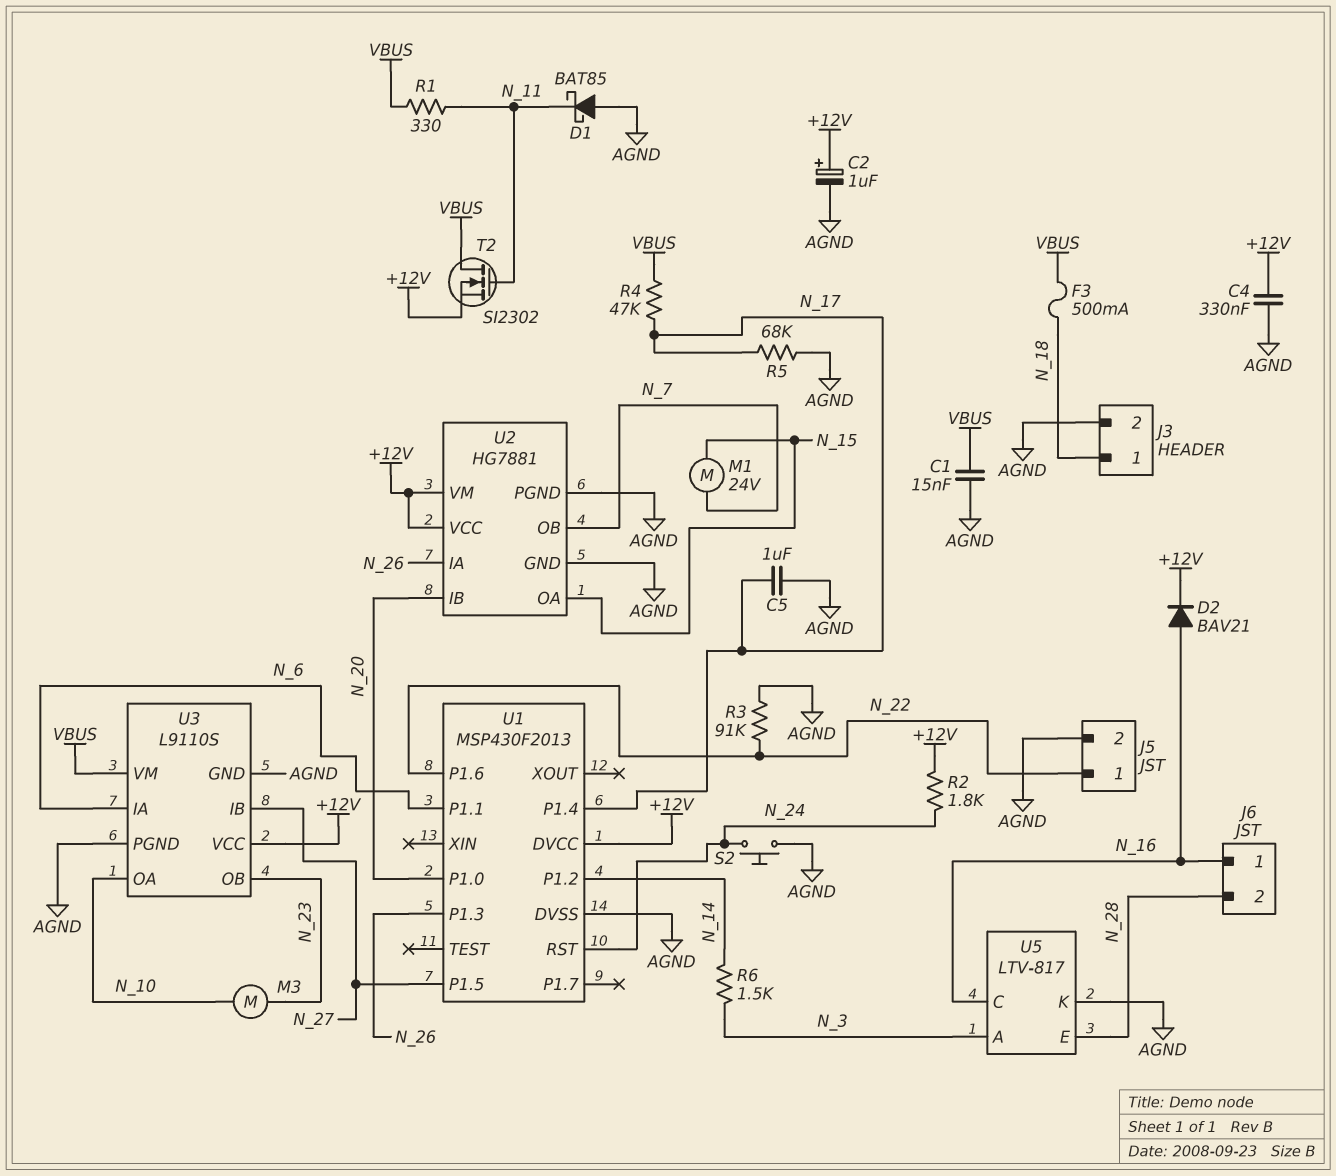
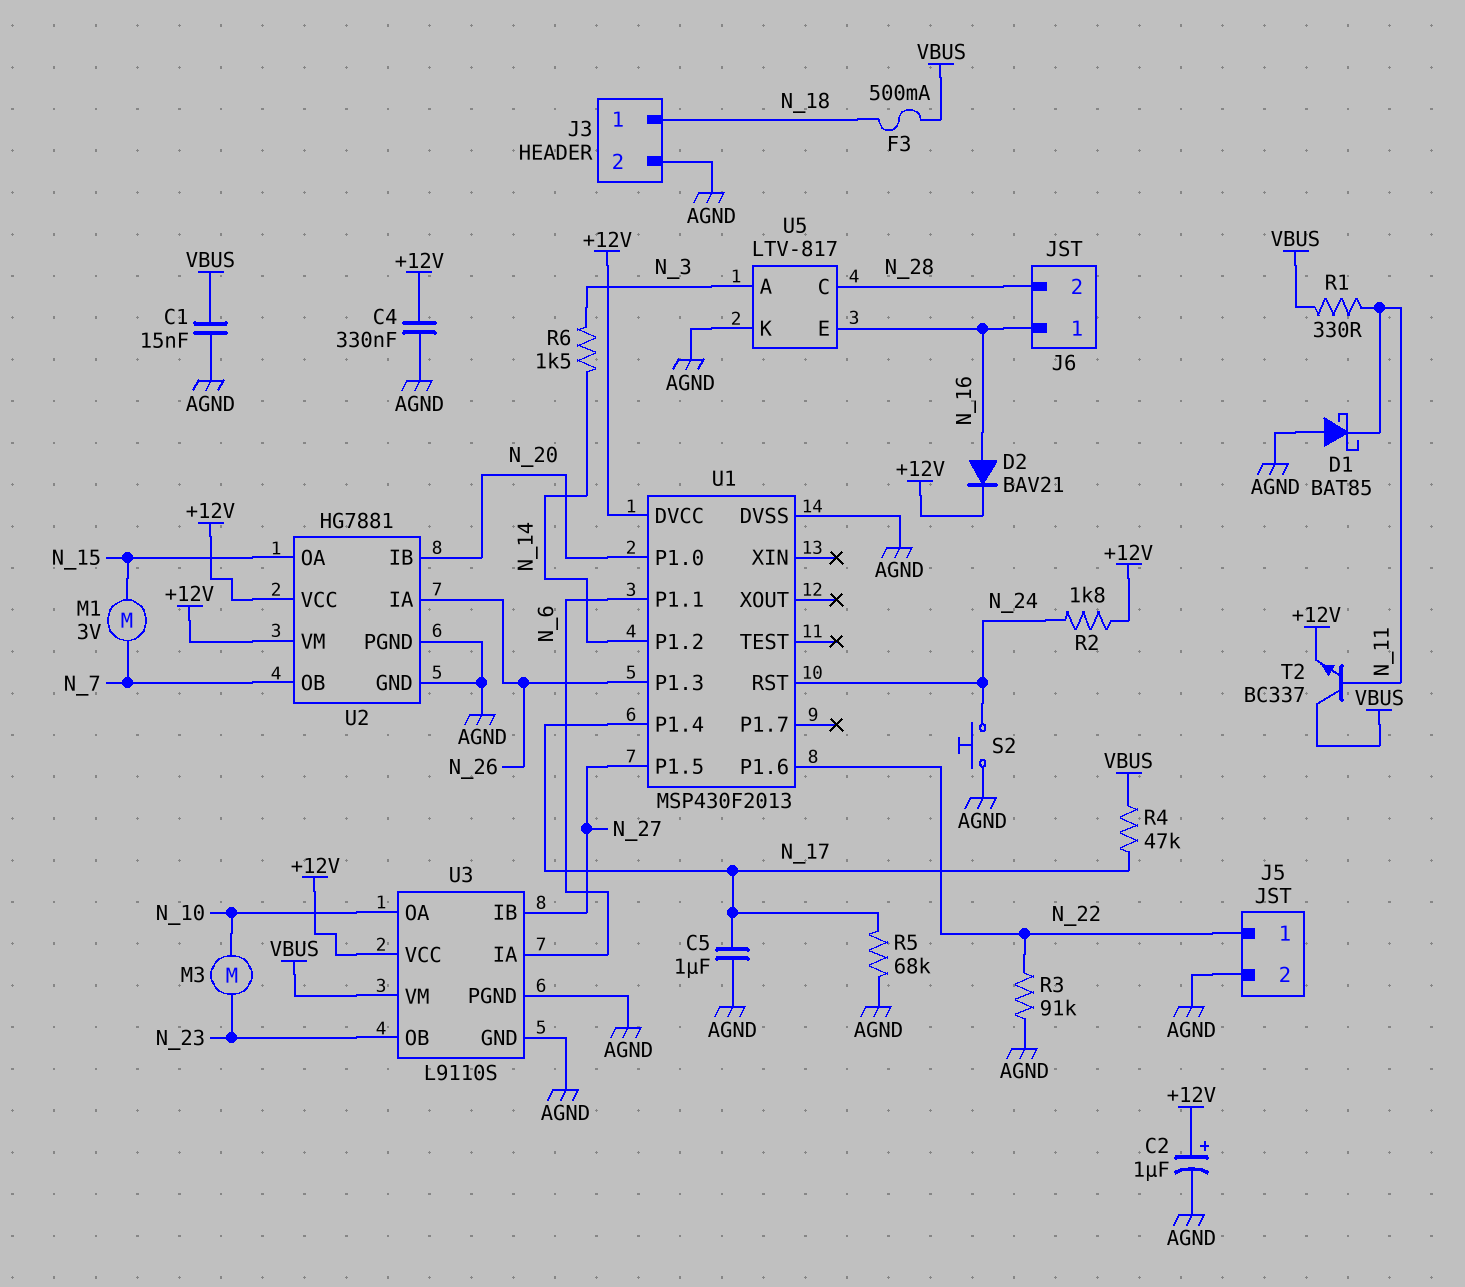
M1: motor 24V (N_7, N_15) -> motor 3V (N_7, N_15)
T2: NMOS SI2302 (G N_11, D VBUS, S +12V) -> NPN BC337 (B N_11, C VBUS, E +12V)
U5 pin C: N_16 -> N_28
U5 pin E: N_28 -> N_16

